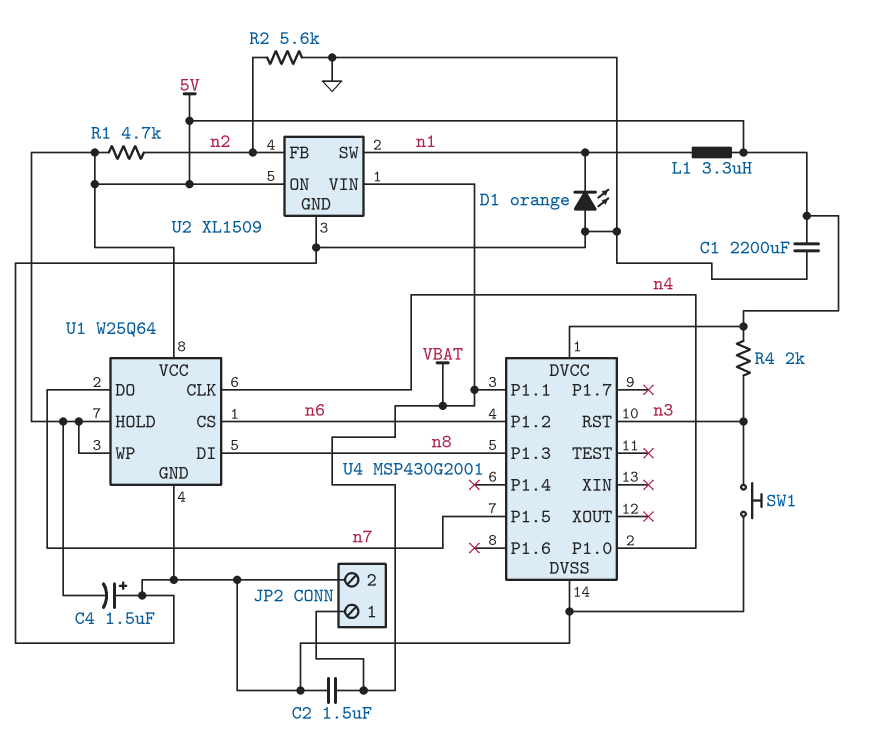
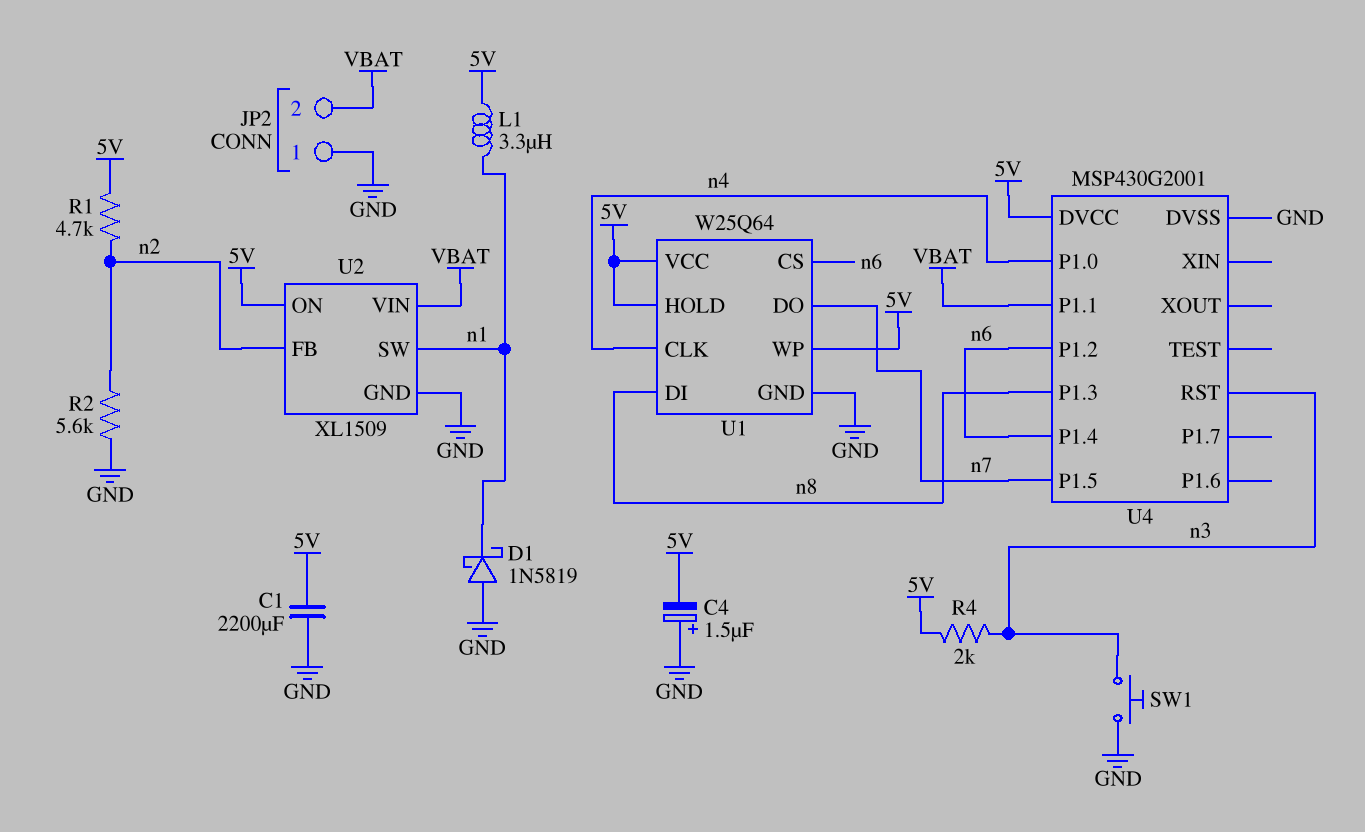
C2: 1.5uF (GND, VBAT) -> none
D1: LED orange (A GND, K n1) -> schottky 1N5819 (A GND, K n1)
JP2 pin 1: VBAT -> GND
JP2 pin 2: GND -> VBAT
U4 pin P1.4: none -> n6

